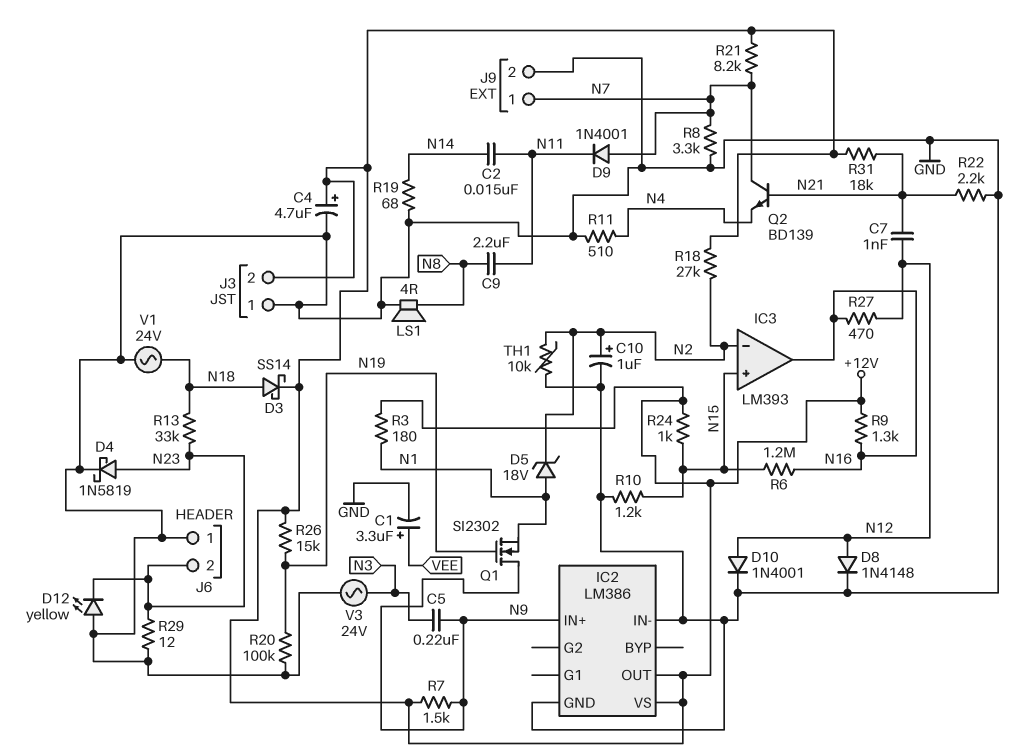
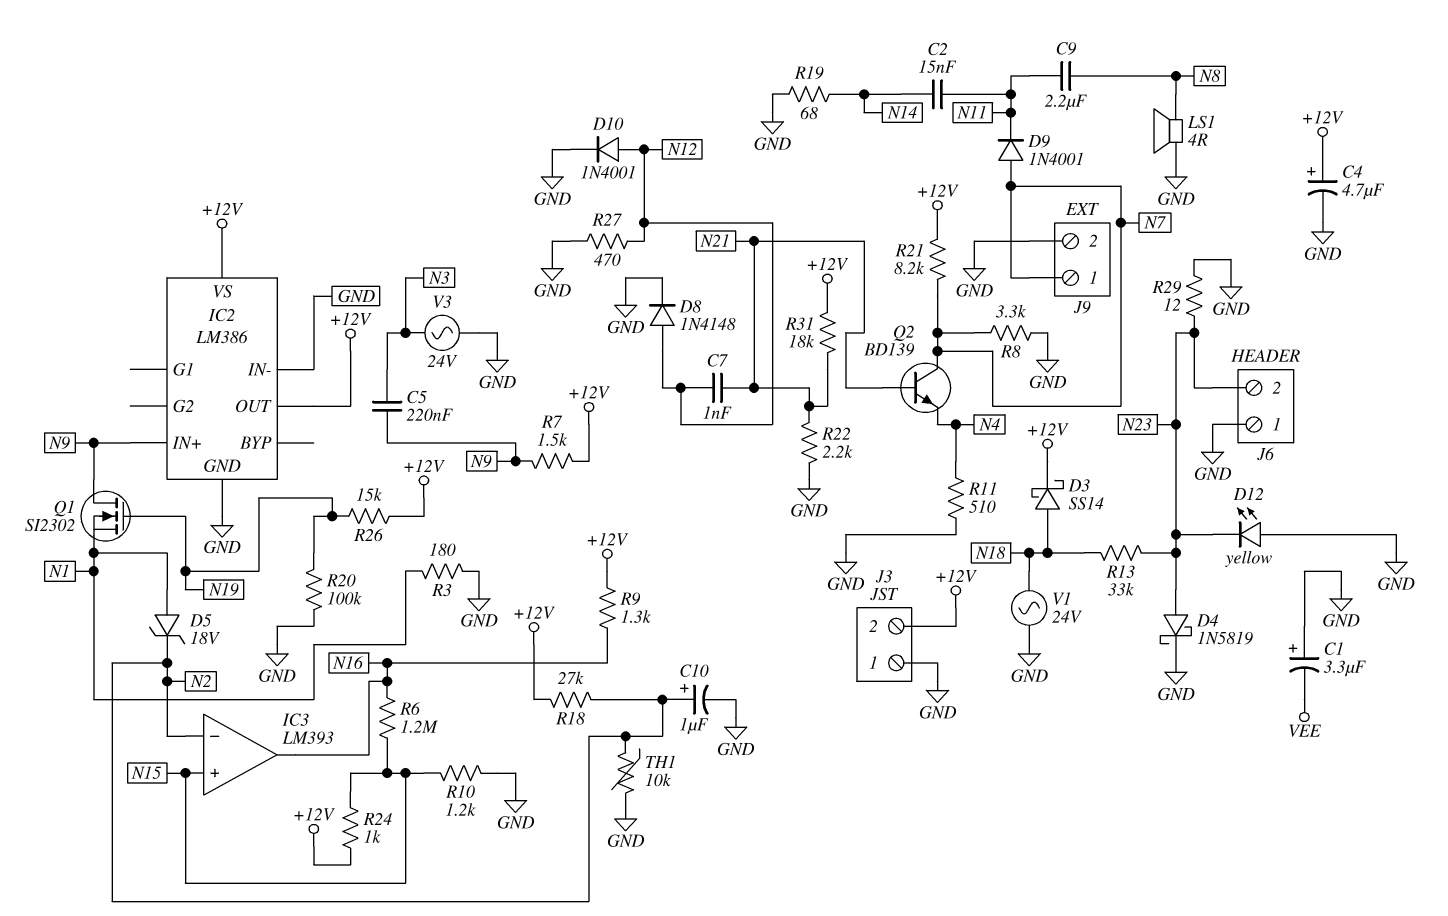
C1: 3.3uF (plus VEE, minus GND) -> 3.3uF (plus GND, minus VEE)
R3: 180 (+12V, N1) -> 180 (GND, N1)
R27: 470 (N12, N16) -> 470 (GND, N12)

